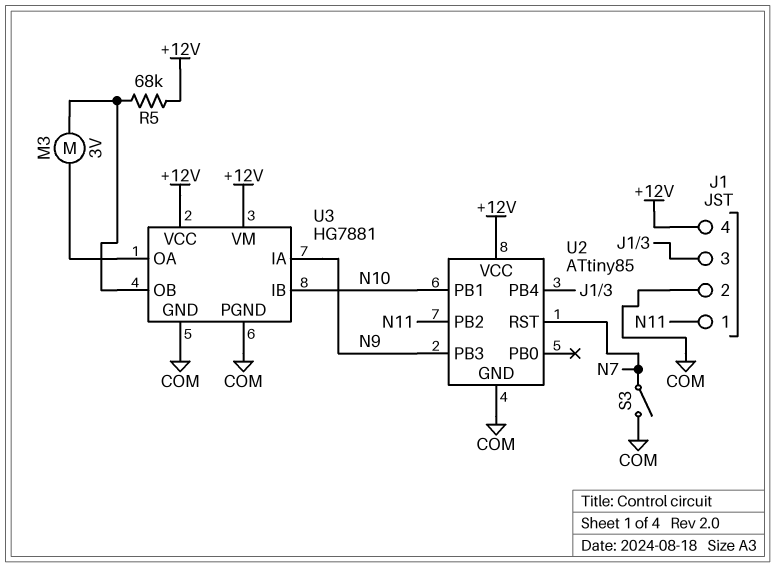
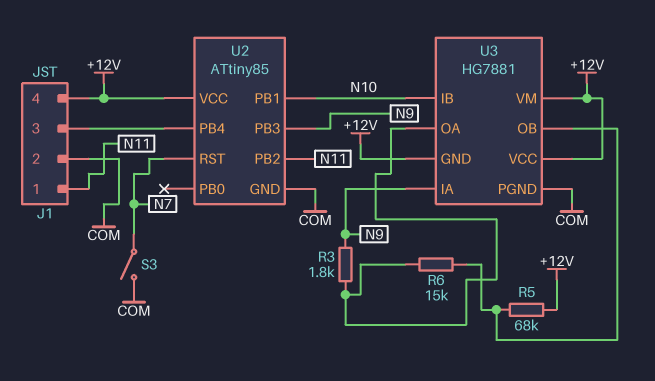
M3: motor 3V (U3/OA, U3/OB) -> none
R3: none -> 1.8k (N9, U3/OA)
R6: none -> 15k (U3/OA, U3/OB)
U3 pin GND: COM -> +12V

